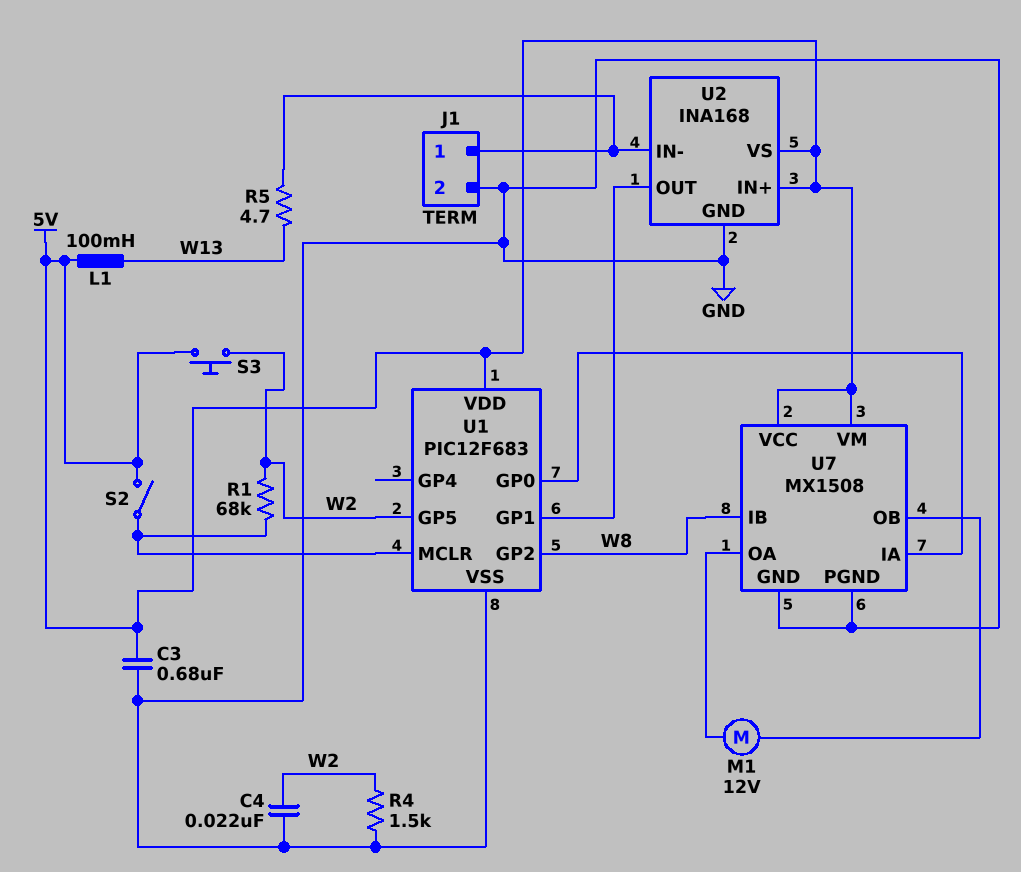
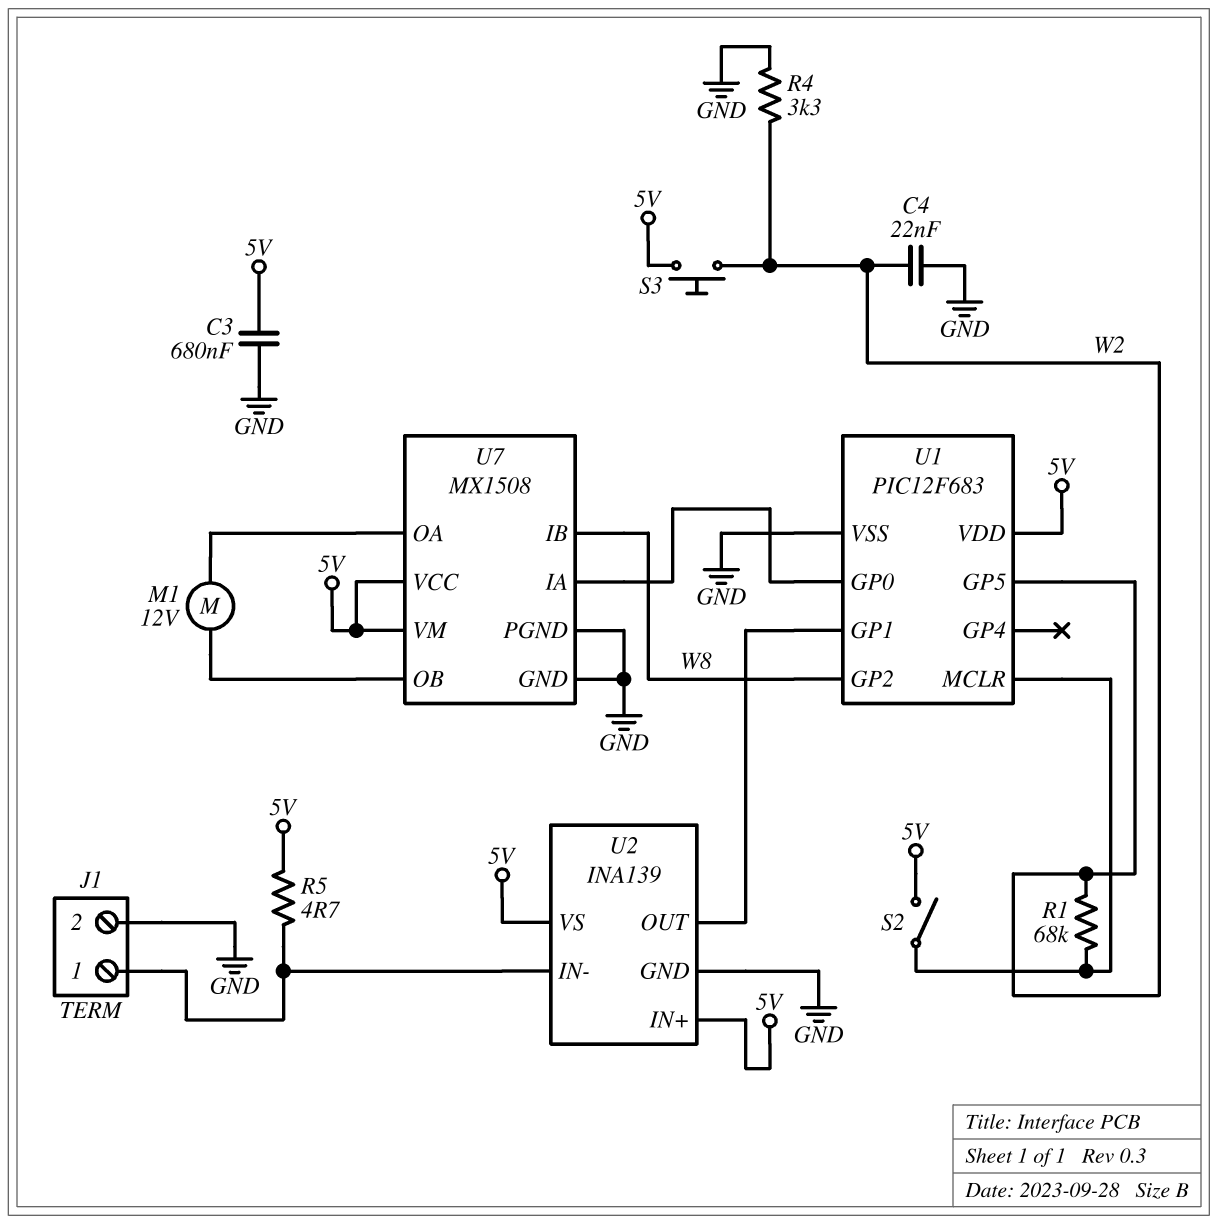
L1: 100mH (5V, W13) -> none
R4: 1.5k (GND, W2) -> 3.3k (GND, W2)
R5: 4.7 (J1/1, W13) -> 4.7 (5V, J1/1)
U2: INA168 -> INA139

